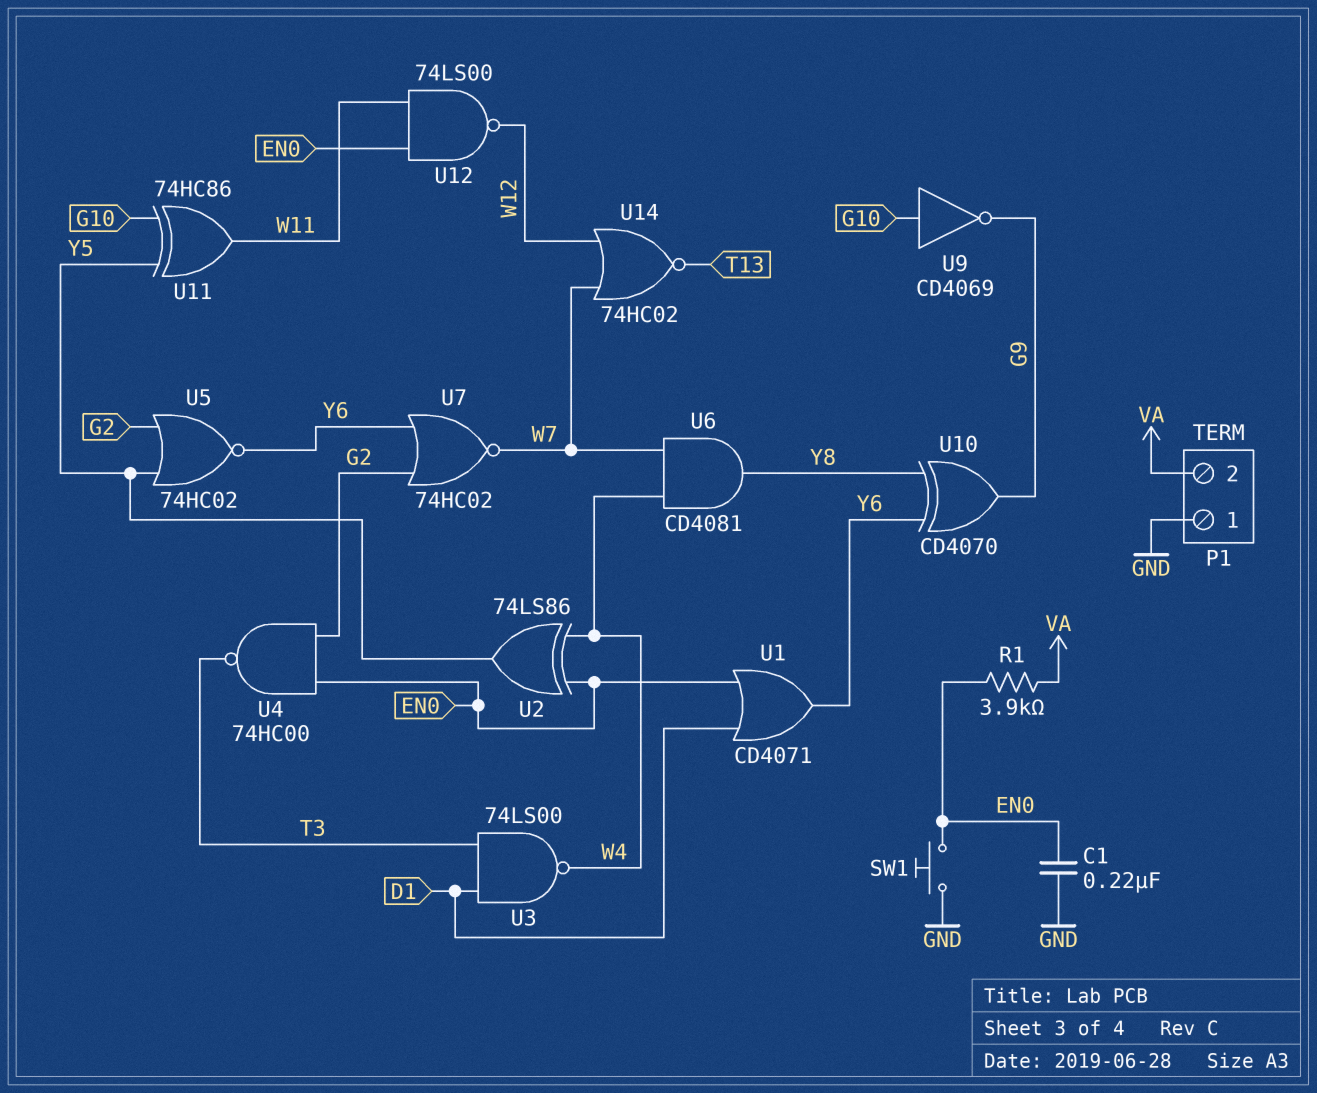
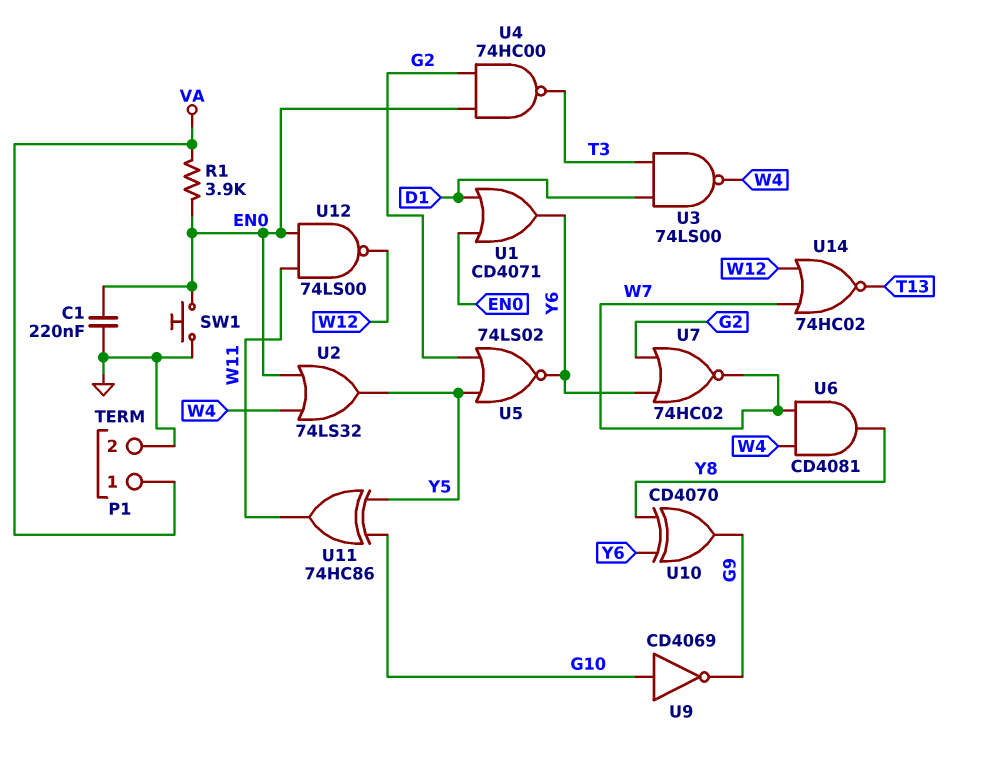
P1 pin 1: GND -> VA
P1 pin 2: VA -> GND
U2: XOR 74LS86 (in EN0, in W4, out Y5) -> OR 74LS32 (in EN0, in W4, out Y5)
U5: NOR 74HC02 (in G2, in Y5, out Y6) -> NOR 74LS02 (in G2, in Y5, out Y6)

